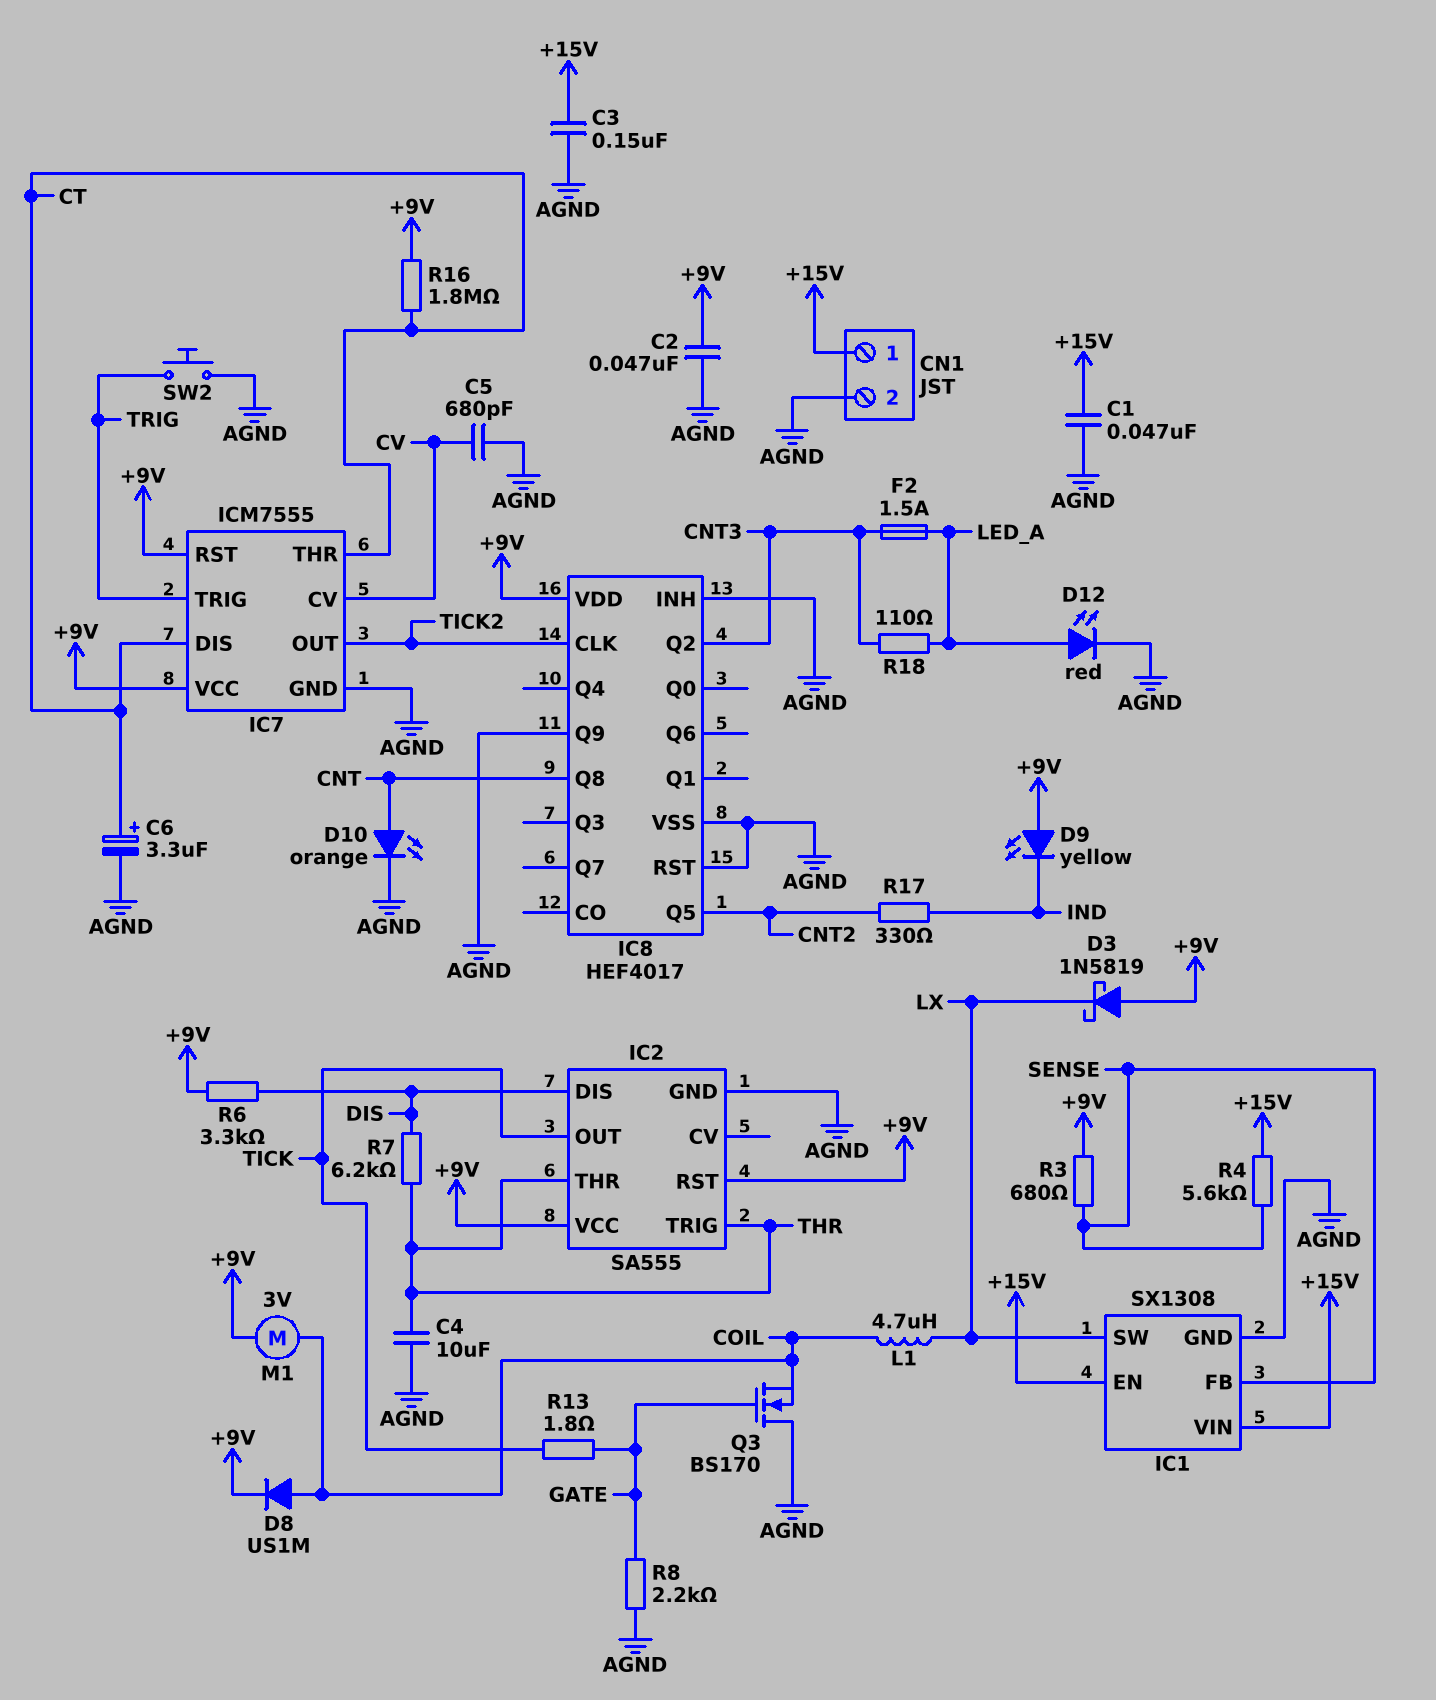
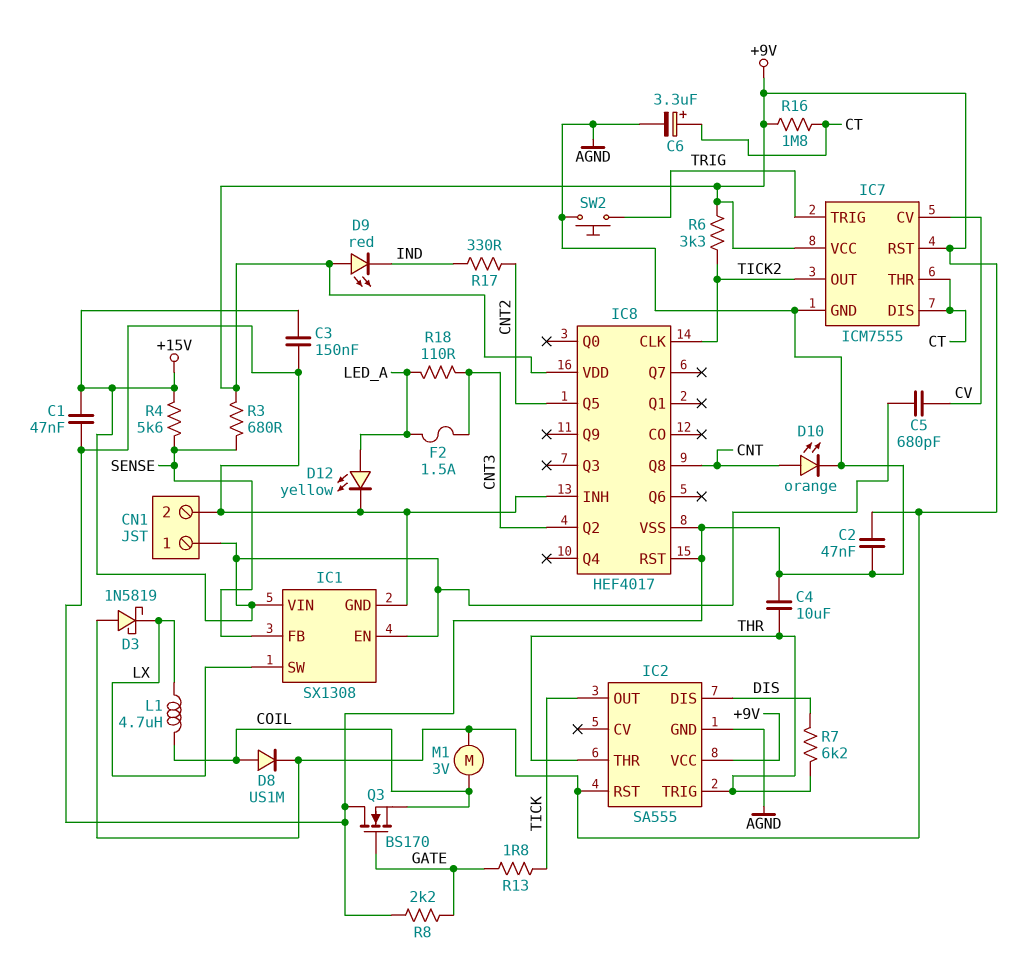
C5: 680pF (AGND, CV) -> 680pF (+15V, CV)
D9: LED yellow (A +9V, K IND) -> LED red (A +9V, K IND)
D12: LED red (A LED_A, K AGND) -> LED yellow (A LED_A, K AGND)
IC8 pin Q9: AGND -> none
R6: 3.3k (+9V, DIS) -> 3.3k (+9V, TICK2)

